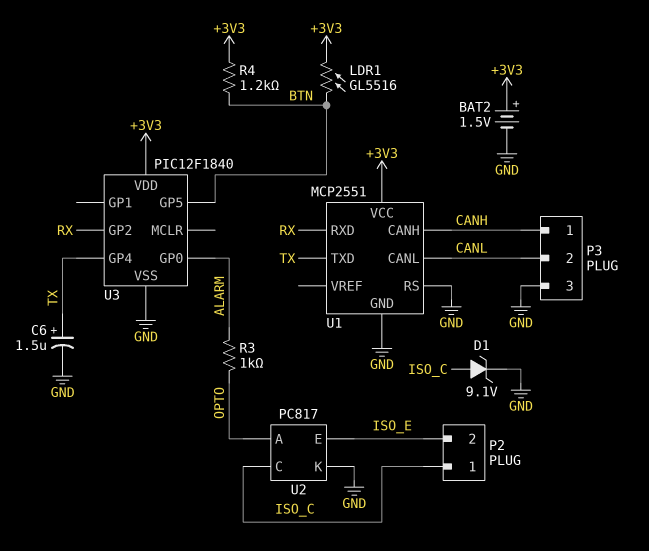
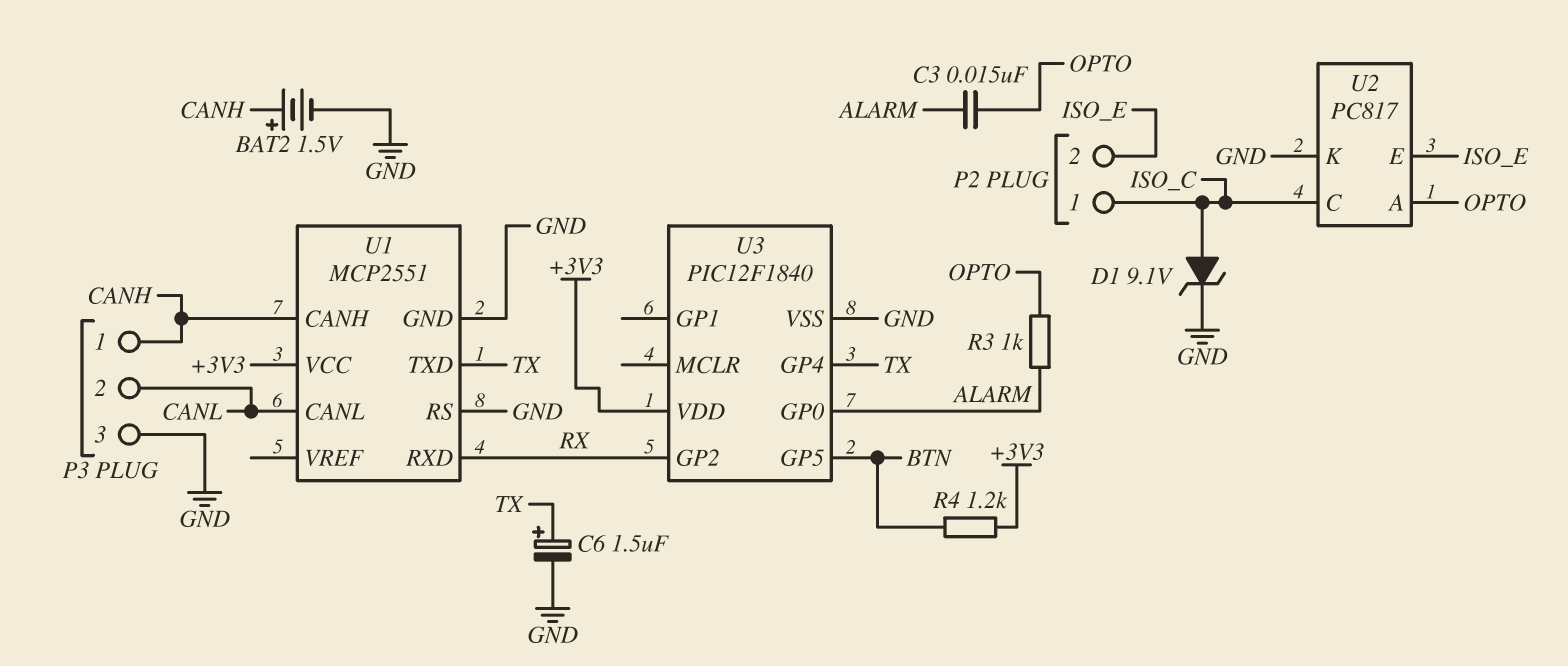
BAT2: 1.5V (plus +3V3, minus GND) -> 1.5V (plus CANH, minus GND)
C3: none -> 15nF (ALARM, OPTO)
LDR1: GL5516 (+3V3, BTN) -> none

